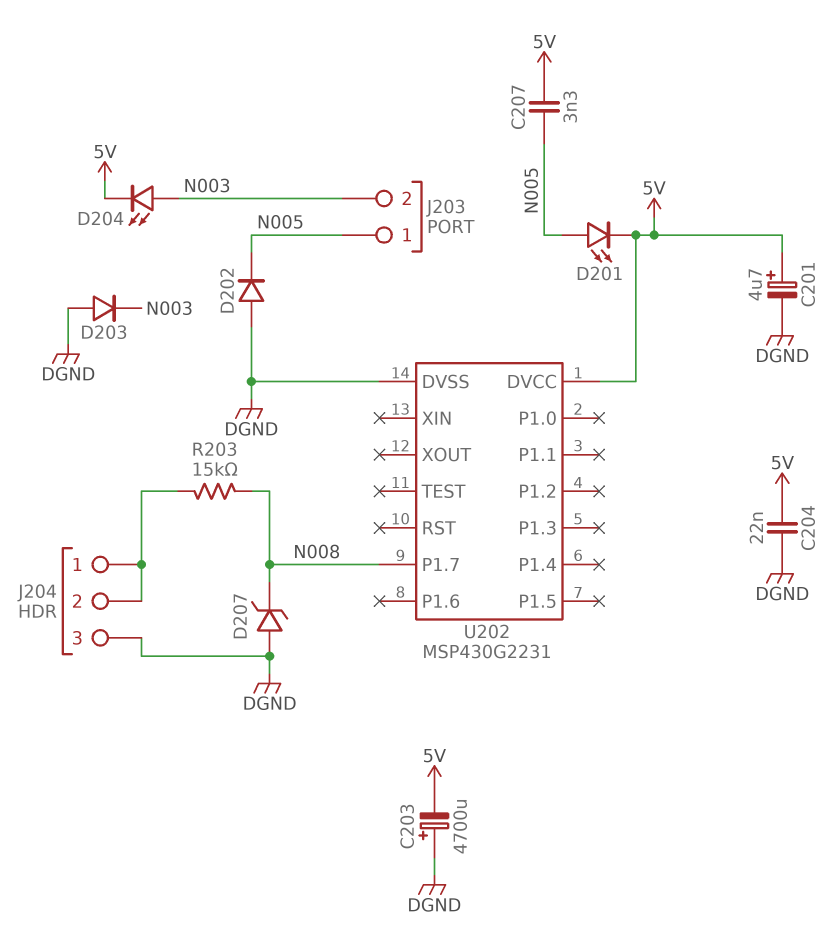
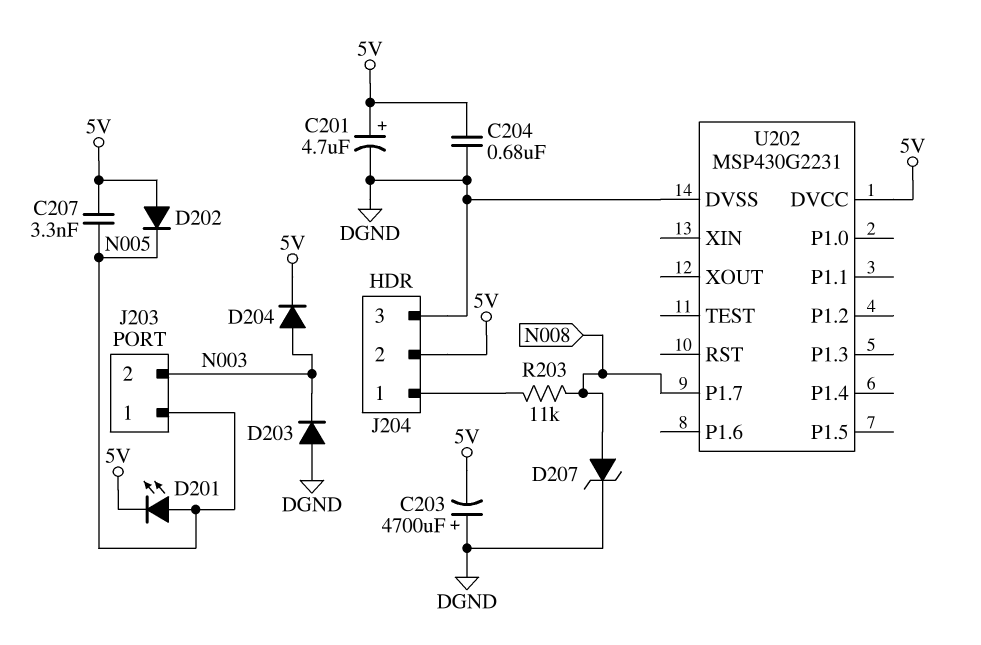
C204: 22nF (5V, DGND) -> 680nF (5V, DGND)
D202: diode (A DGND, K N005) -> diode (A 5V, K N005)
D204: LED (A N003, K 5V) -> diode (A N003, K 5V)
D207: zener (A DGND, K N008) -> zener (A N008, K DGND)
J204 pin 2: J204/1 -> 5V
R203: 15k (J204/1, N008) -> 11k (J204/1, N008)

